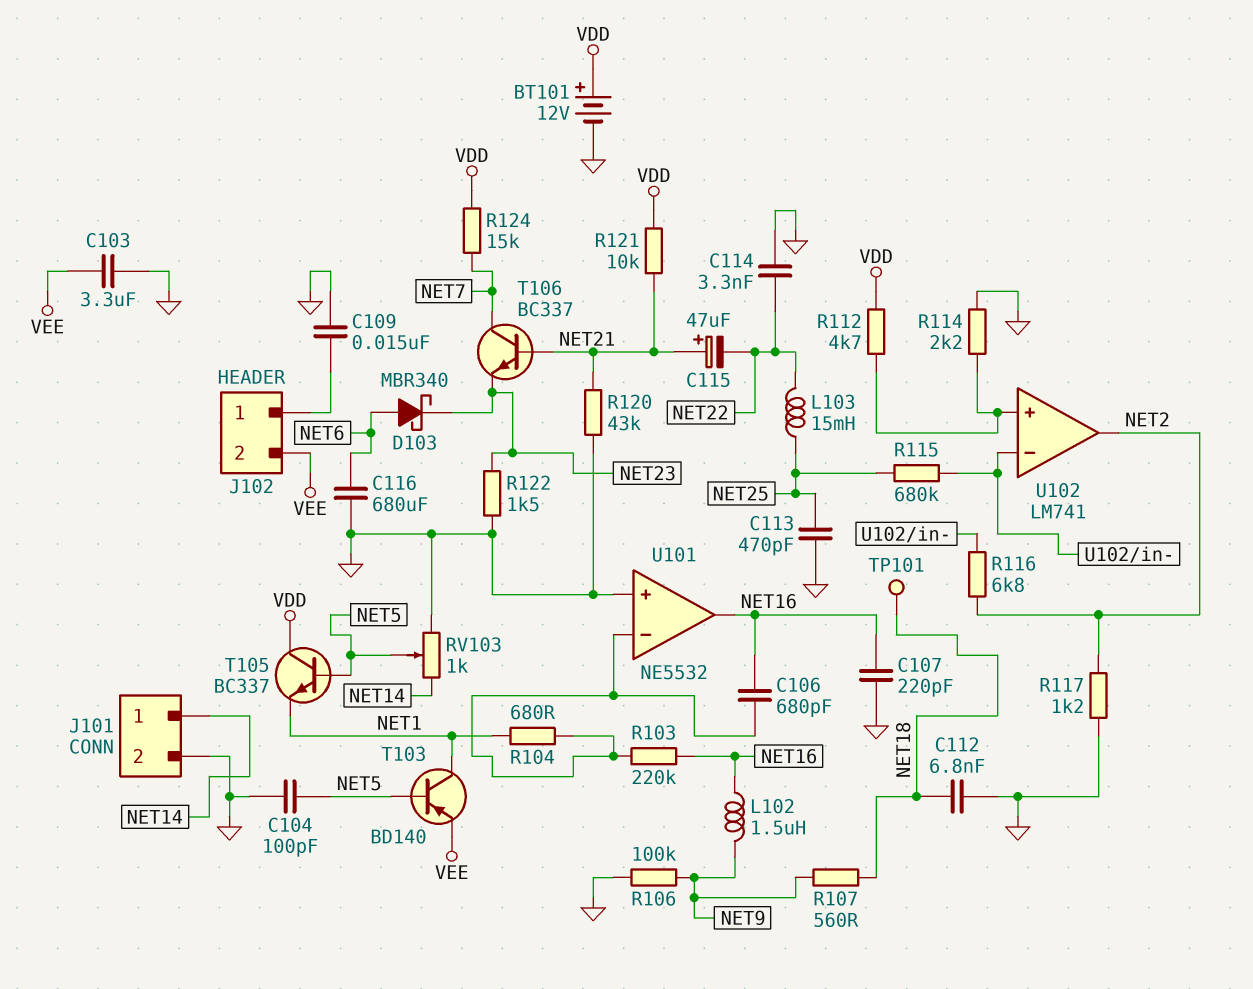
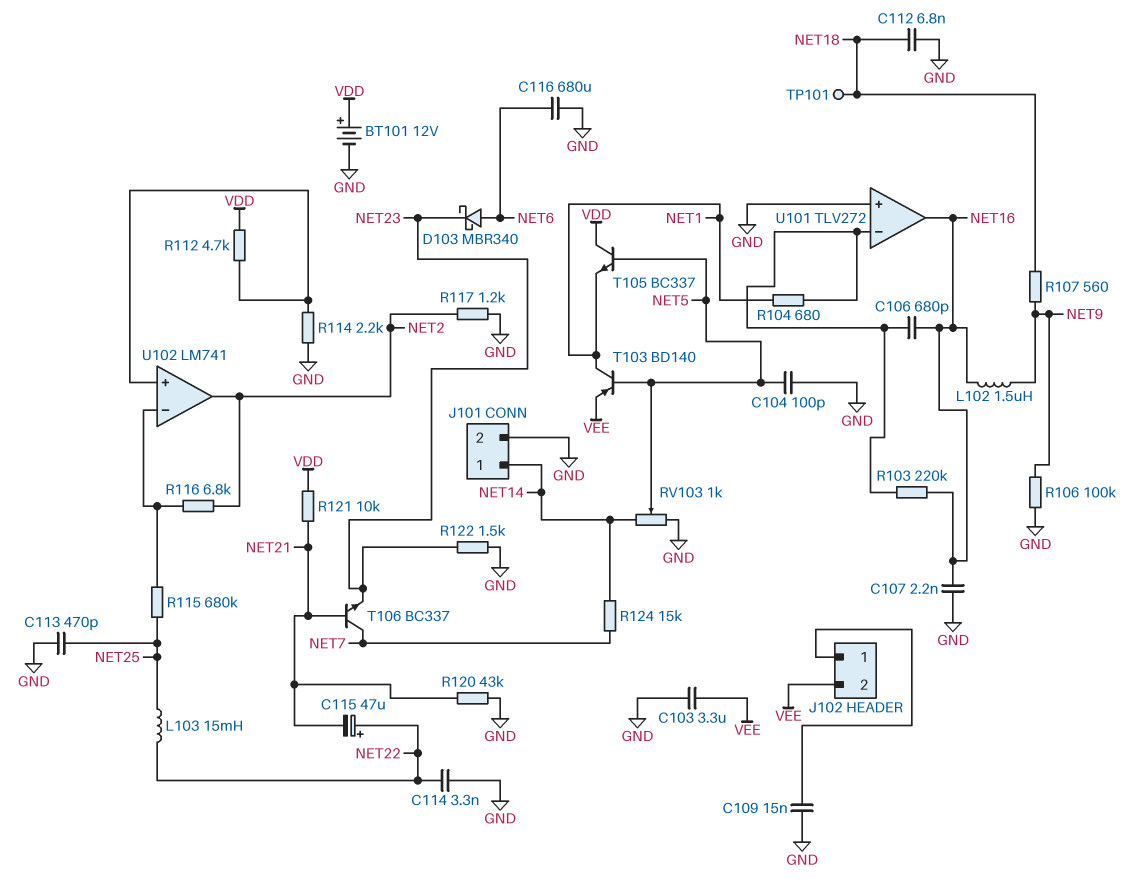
C107: 220pF (GND, NET16) -> 2.2nF (GND, NET16)
C115: 47uF (plus NET21, minus NET22) -> 47uF (plus NET22, minus NET21)
R124: 15k (NET7, VDD) -> 15k (NET7, NET14)
U101: NE5532 -> TLV272

